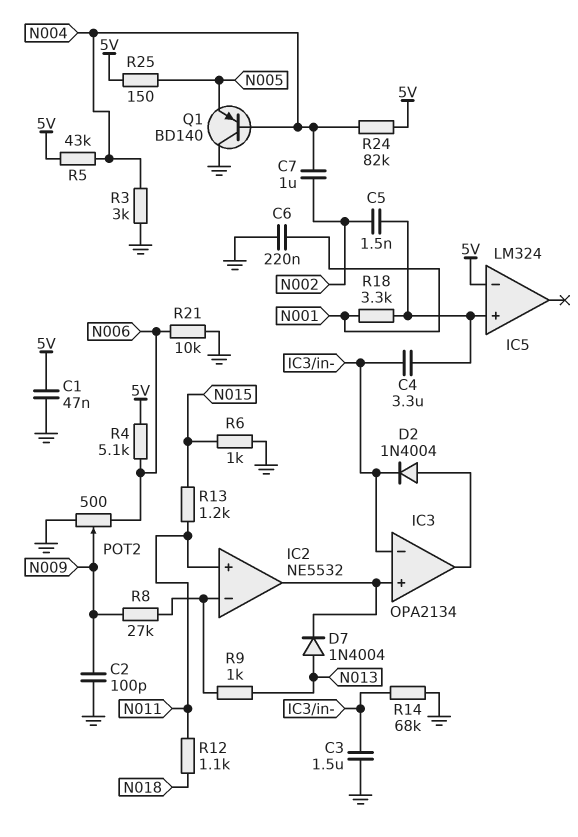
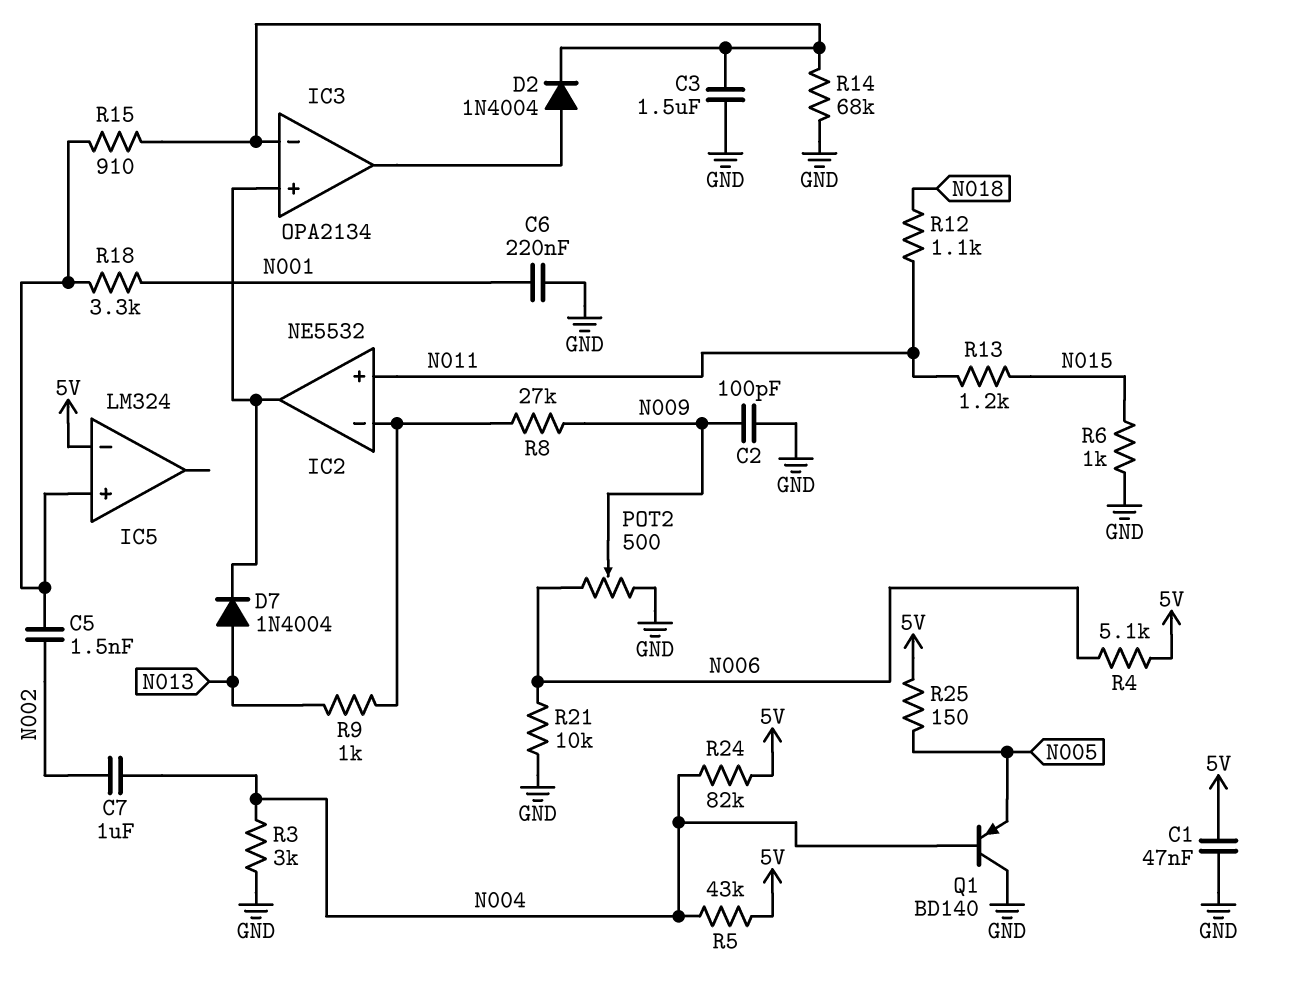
C4: 3.3uF (IC3/in-, IC5/in+) -> none
R15: none -> 910 (IC3/in-, IC5/in+)

